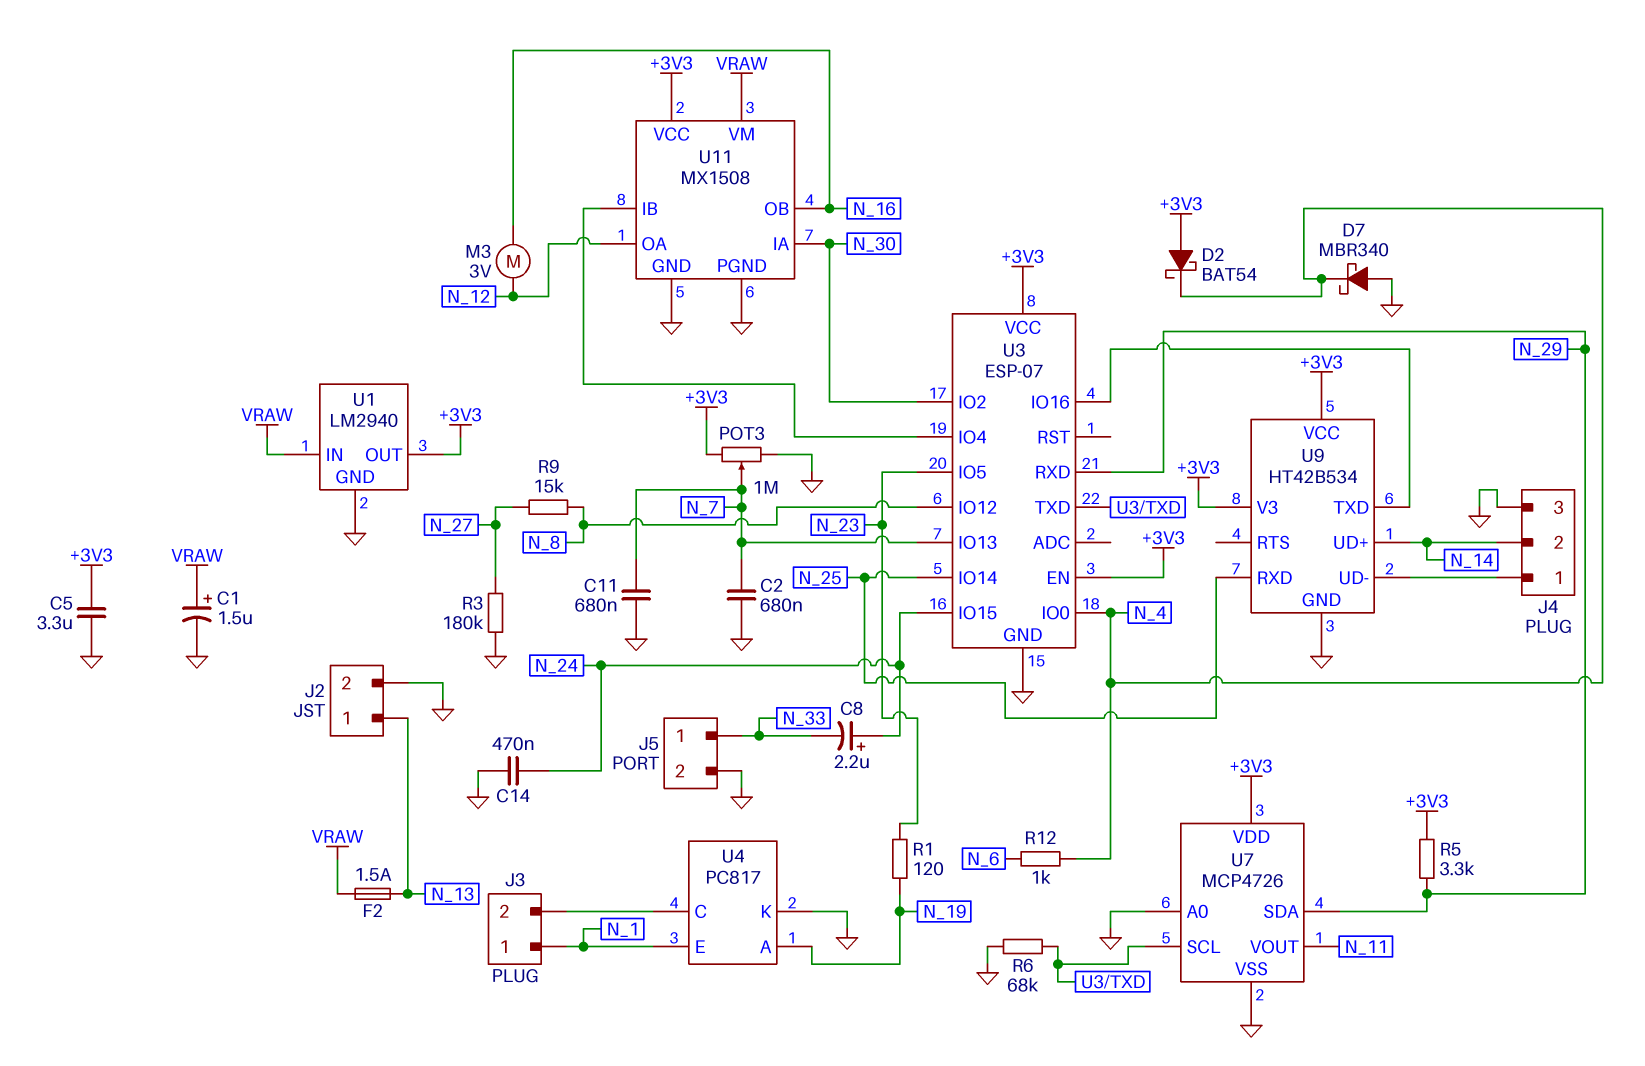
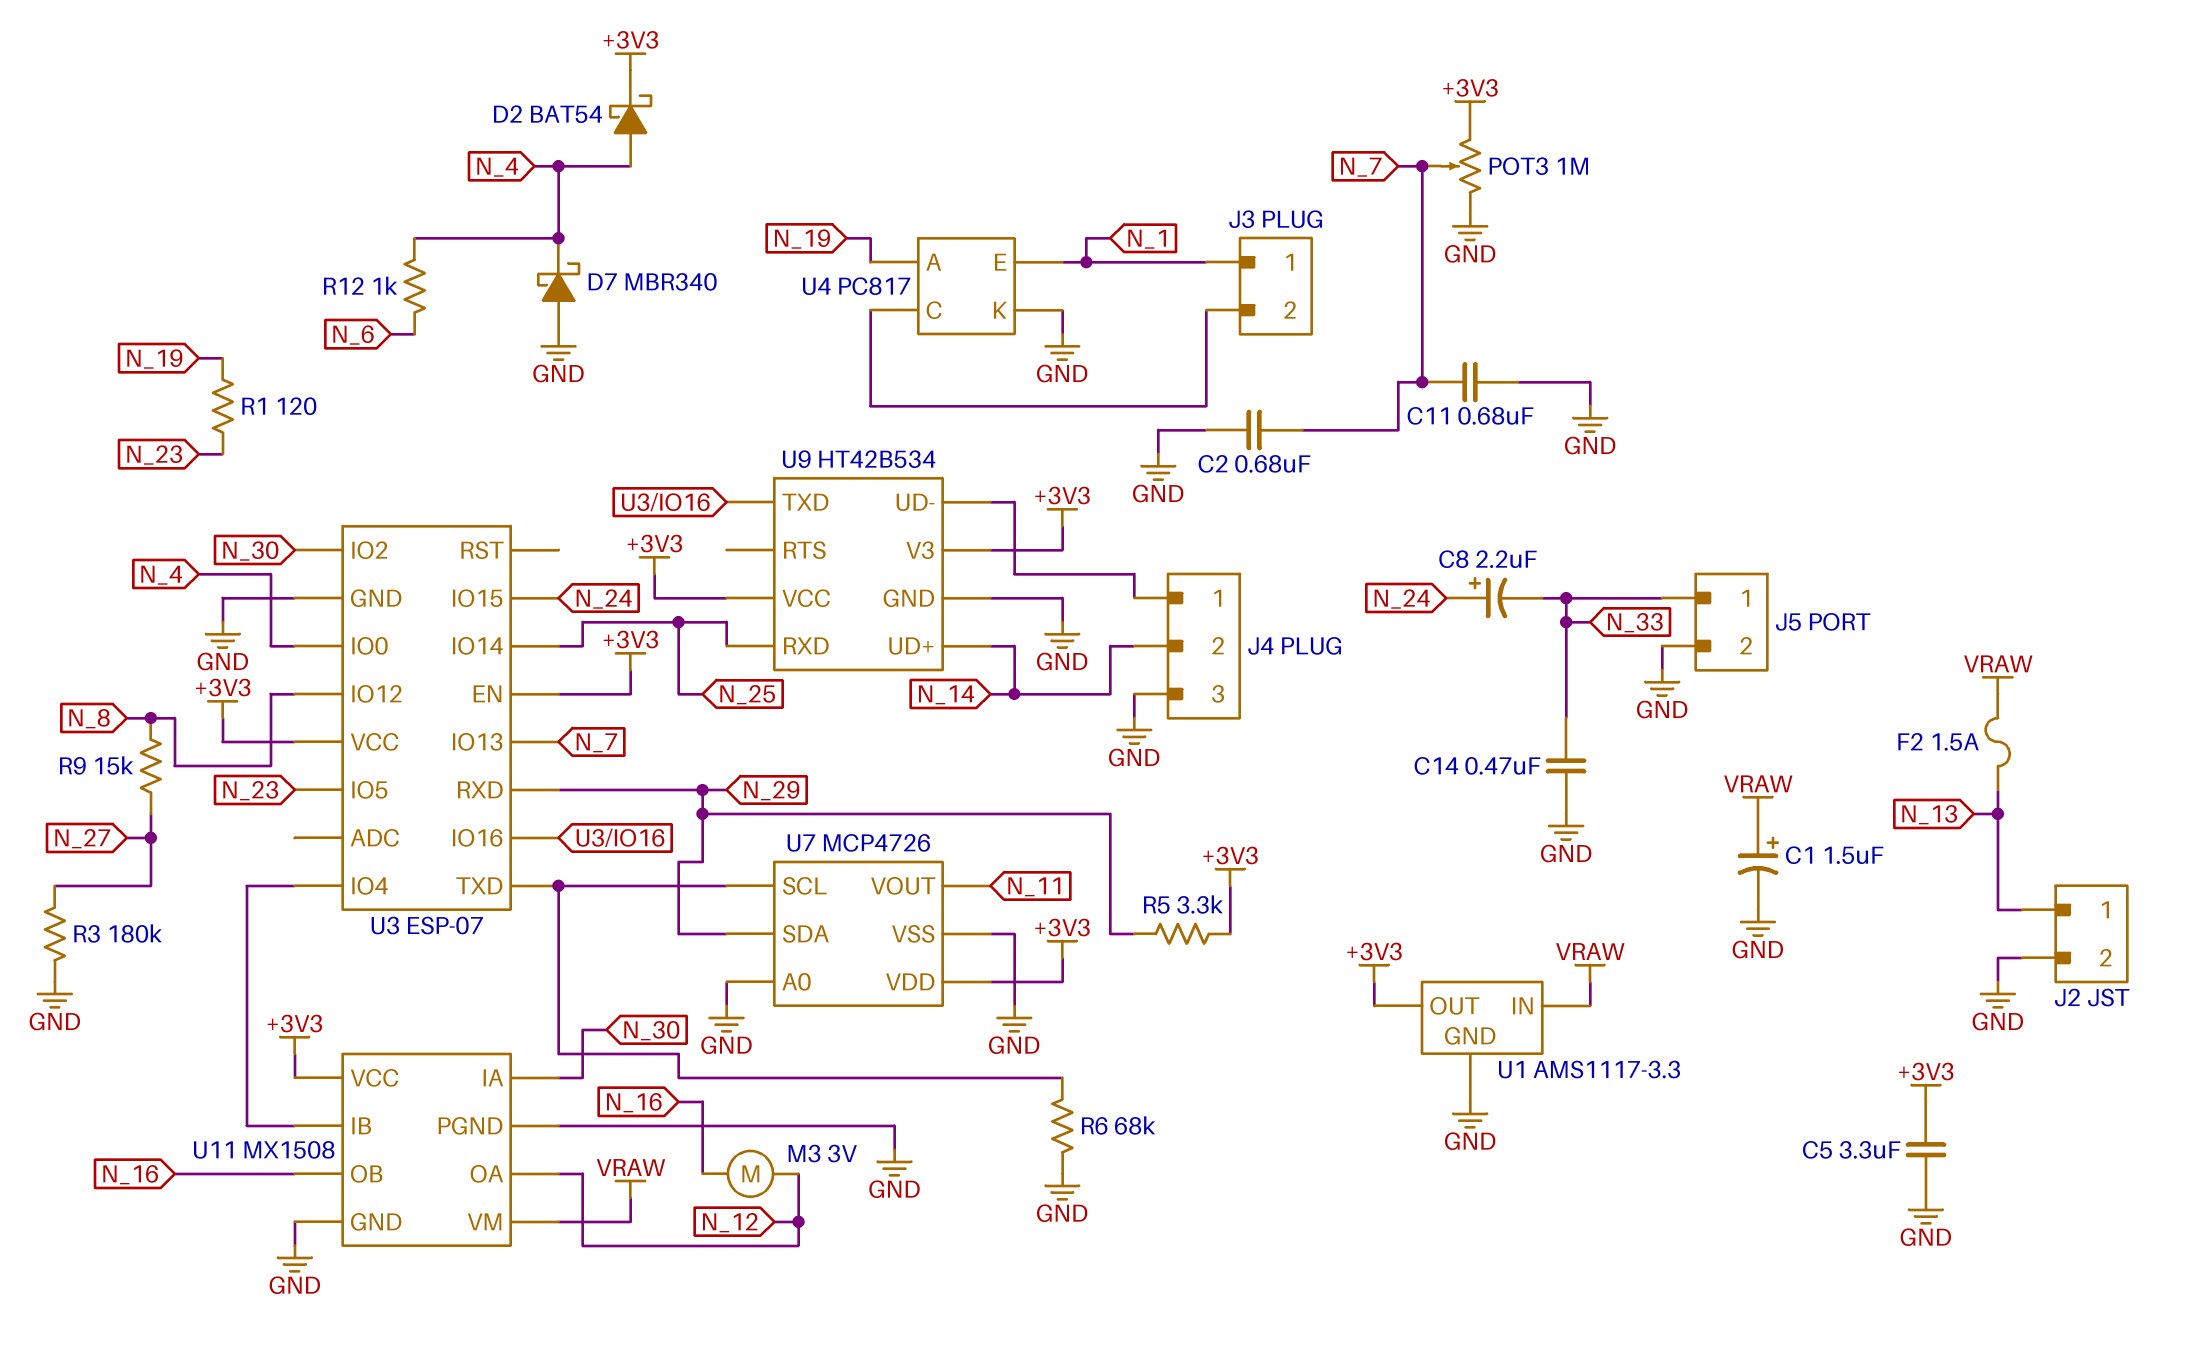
C14: 470nF (GND, N_24) -> 470nF (GND, N_33)
D2: schottky BAT54 (A +3V3, K N_4) -> schottky BAT54 (A N_4, K +3V3)
U1: LM2940 -> AMS1117-3.3

